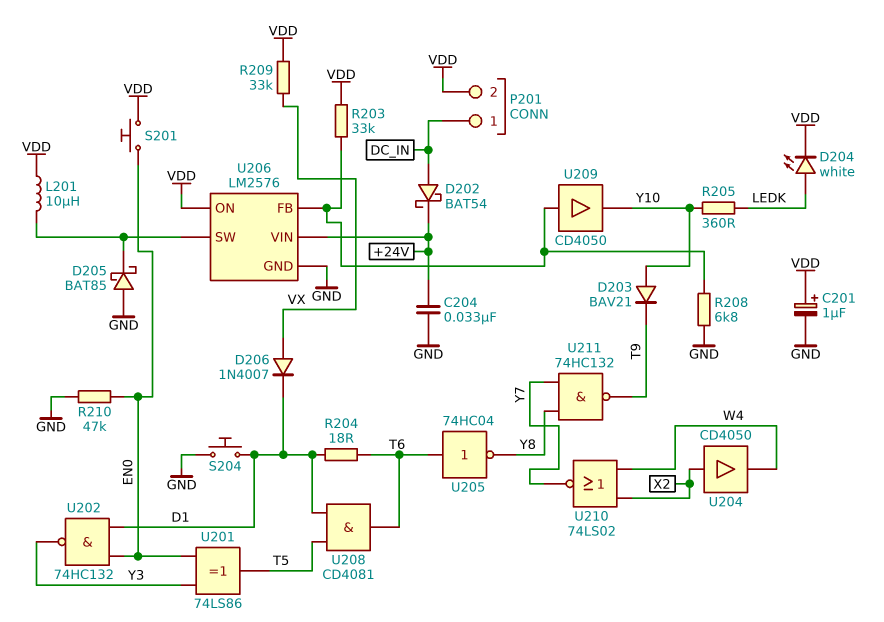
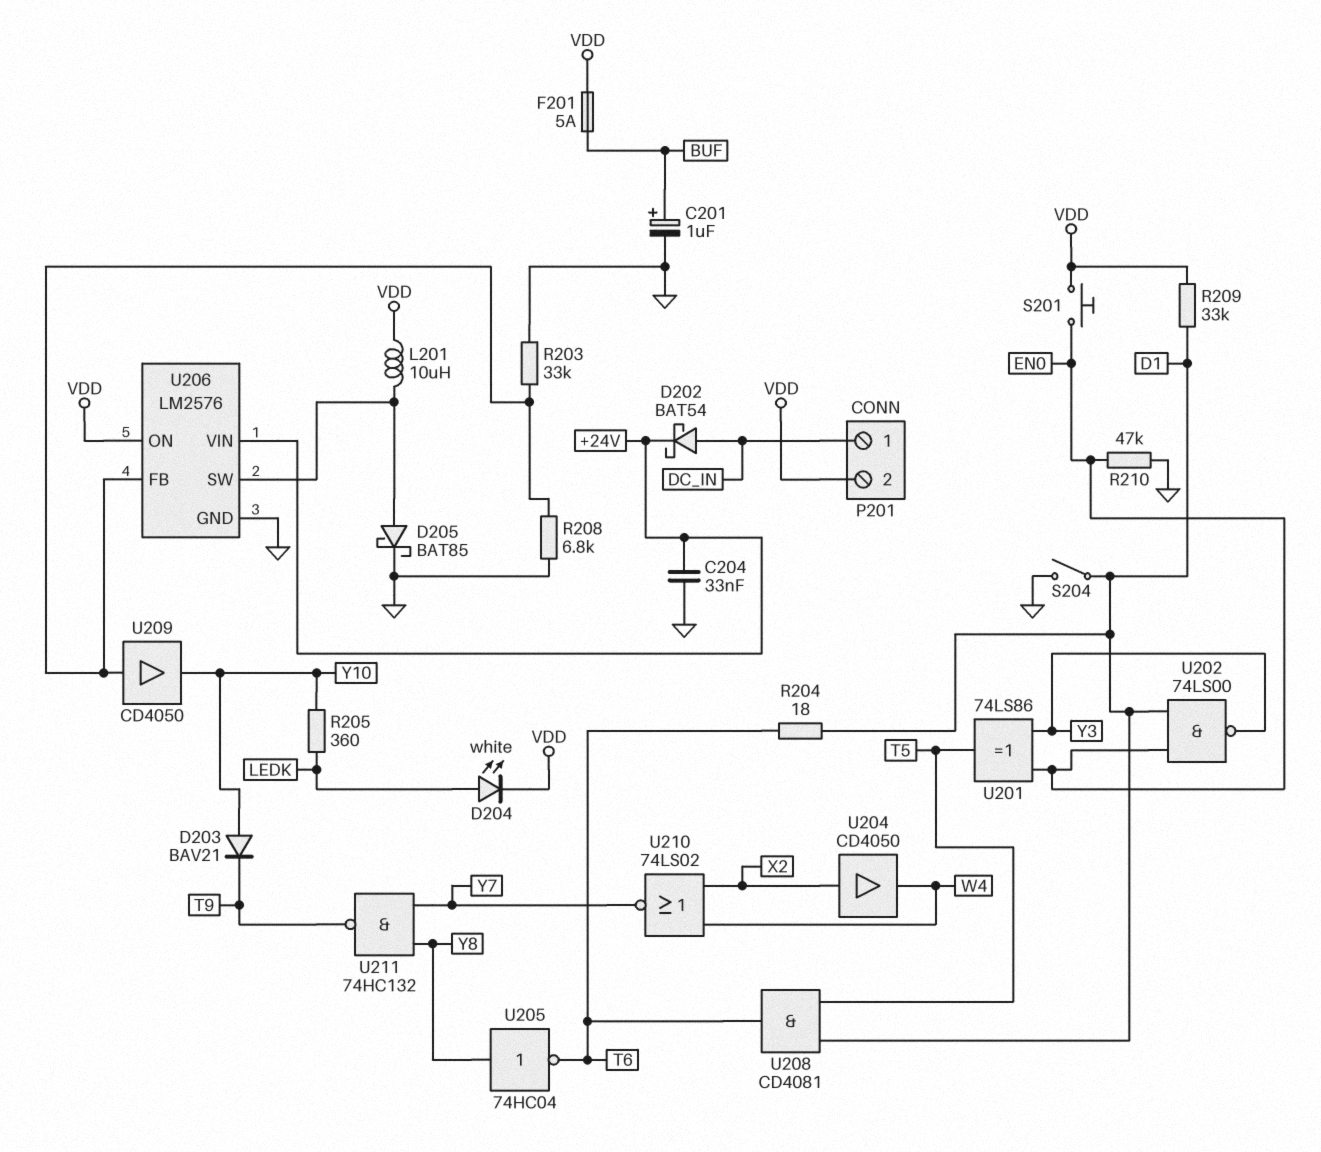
C201: 1uF (plus VDD, minus GND) -> 1uF (plus BUF, minus GND)
D205: schottky BAT85 (A GND, K U206/SW) -> schottky BAT85 (A U206/SW, K GND)
D206: diode 1N4007 (A VX, K D1) -> none
F201: none -> 5A (BUF, VDD)
R203: 33k (U206/FB, VDD) -> 33k (GND, U206/FB)
R209: 33k (VDD, VX) -> 33k (D1, VDD)
S204: button (D1, GND) -> switch (D1, GND)
U202: NAND 74HC132 (in D1, in EN0, out Y3) -> NAND 74LS00 (in D1, in EN0, out Y3)
U205: NOT 74HC04 (in T6, out Y8) -> NOT 74HC04 (in Y8, out T6)

